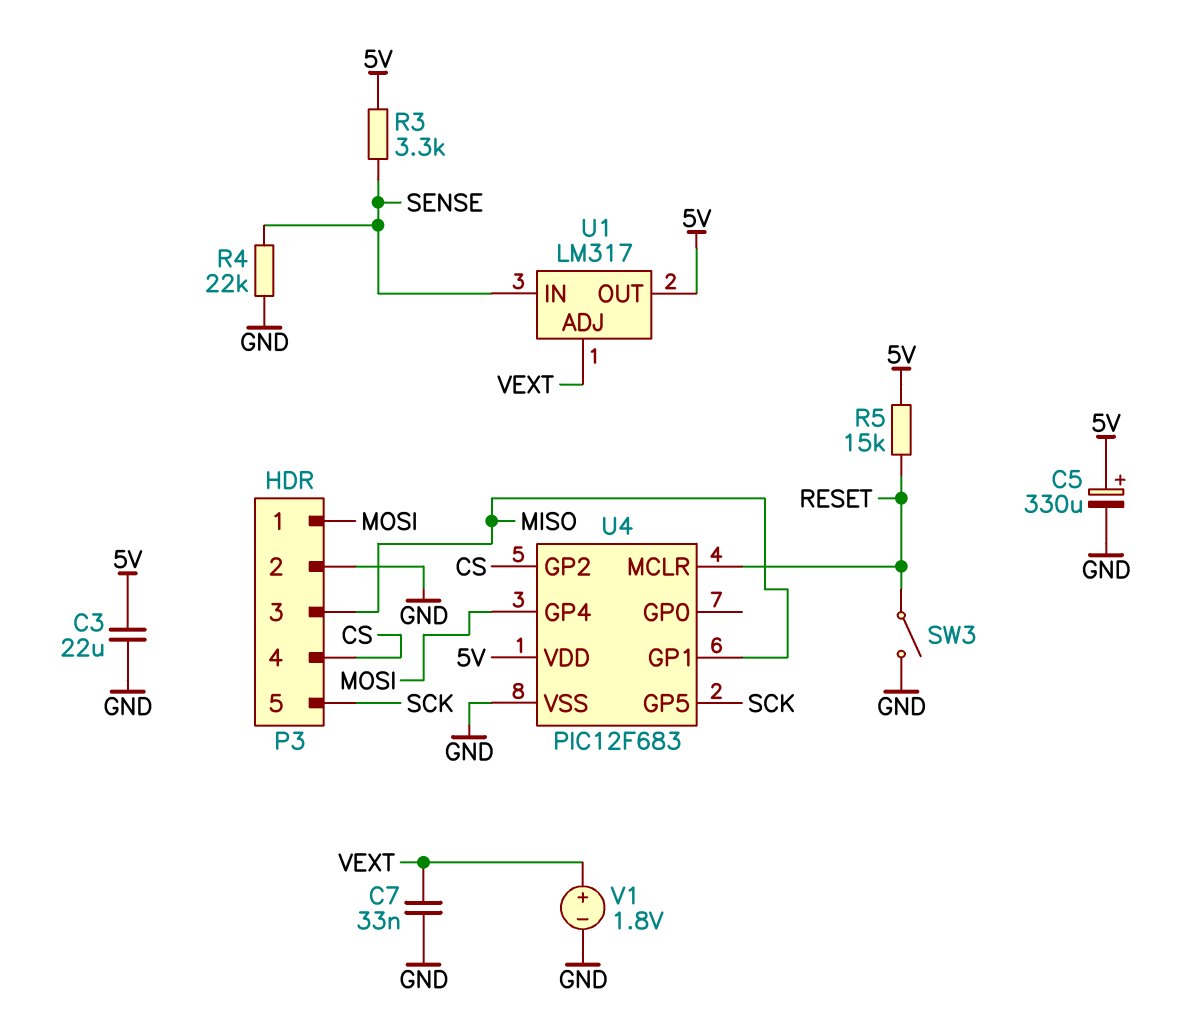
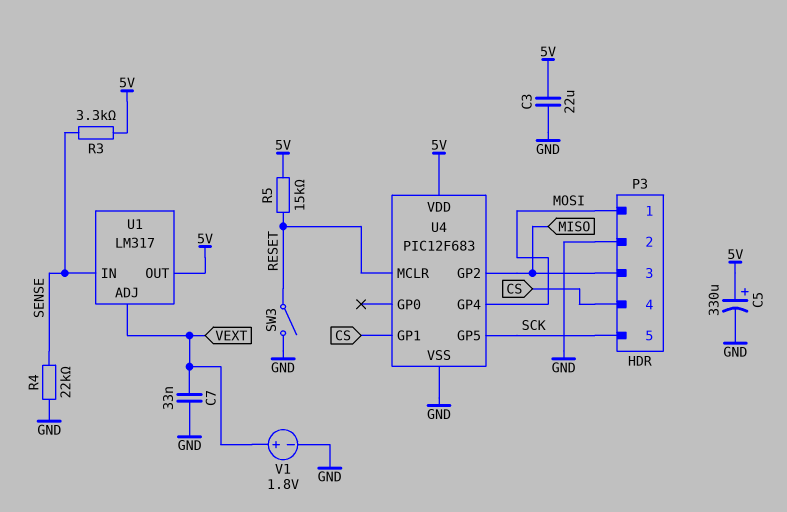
U4 pin GP1: MISO -> CS
U4 pin GP2: CS -> MISO

